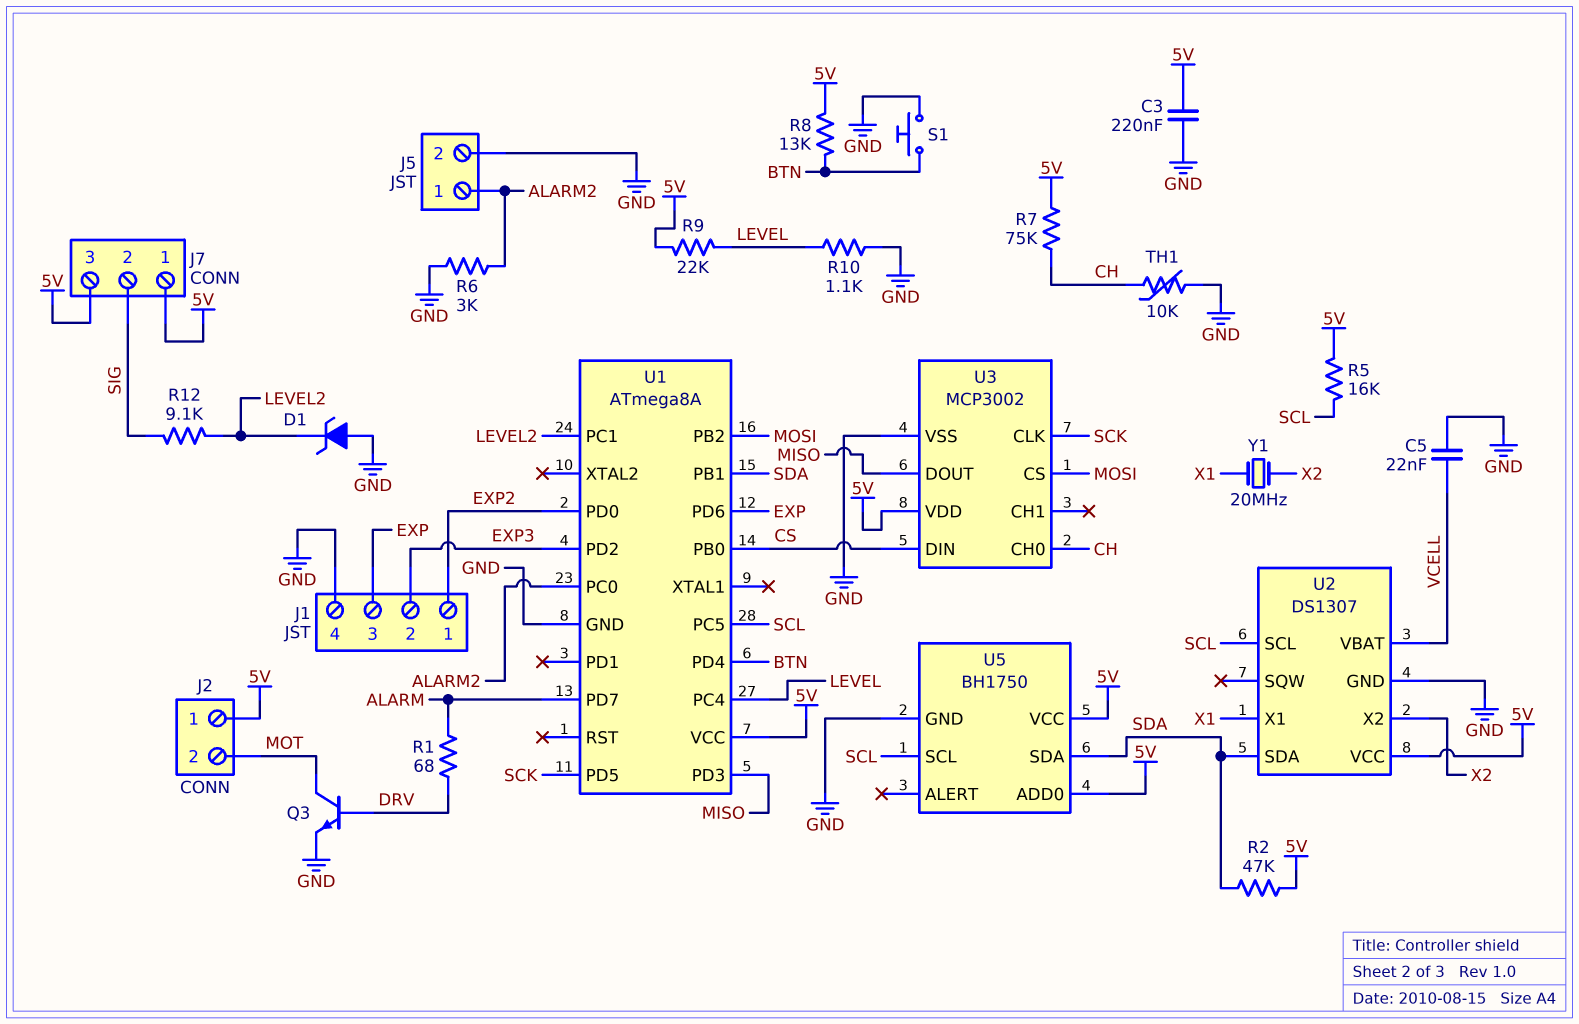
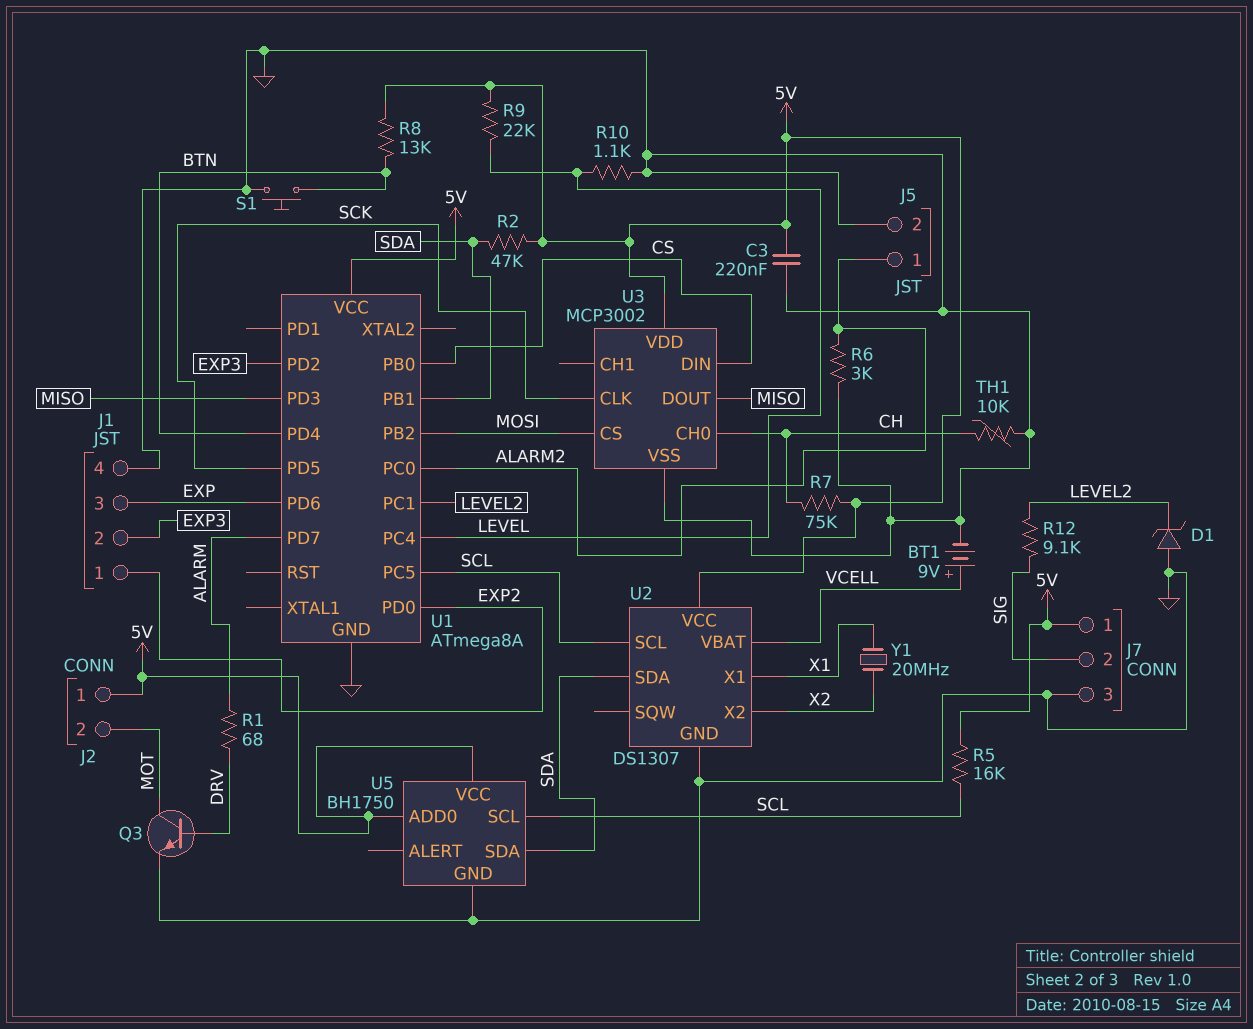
BT1: none -> 9V (plus VCELL, minus GND)
C5: 22nF (GND, VCELL) -> none
J7 pin 3: 5V -> GND

